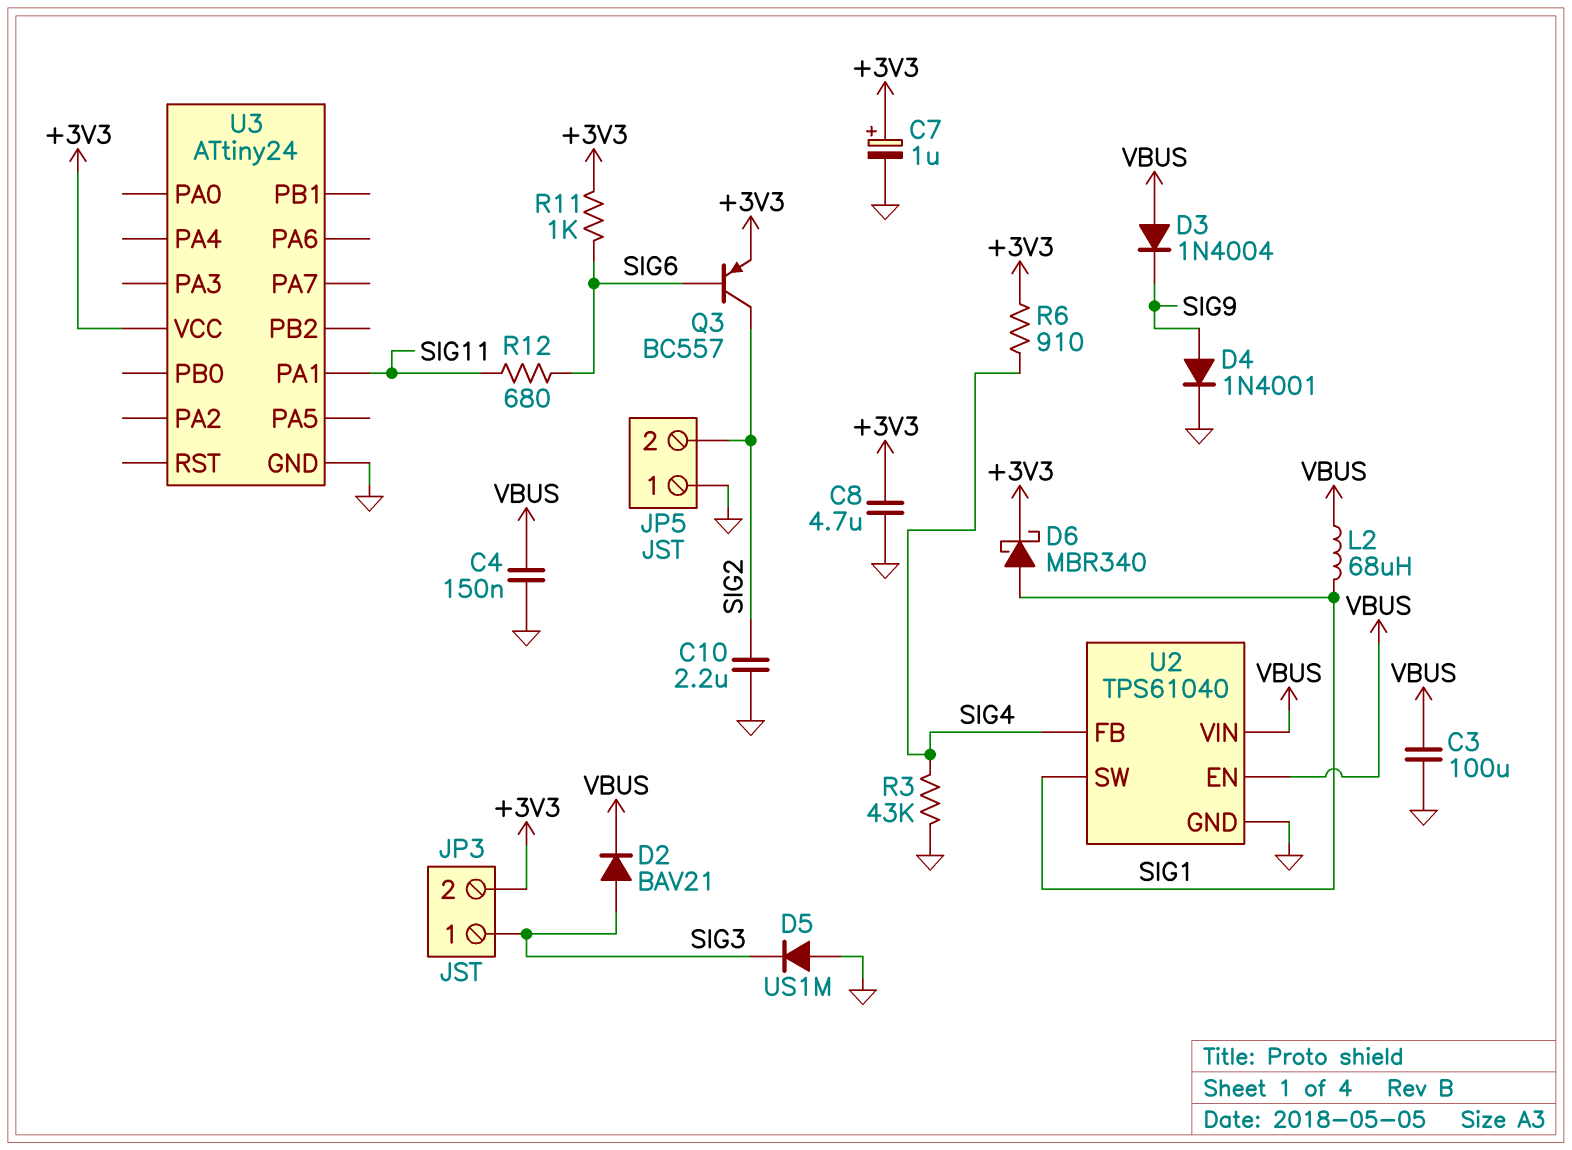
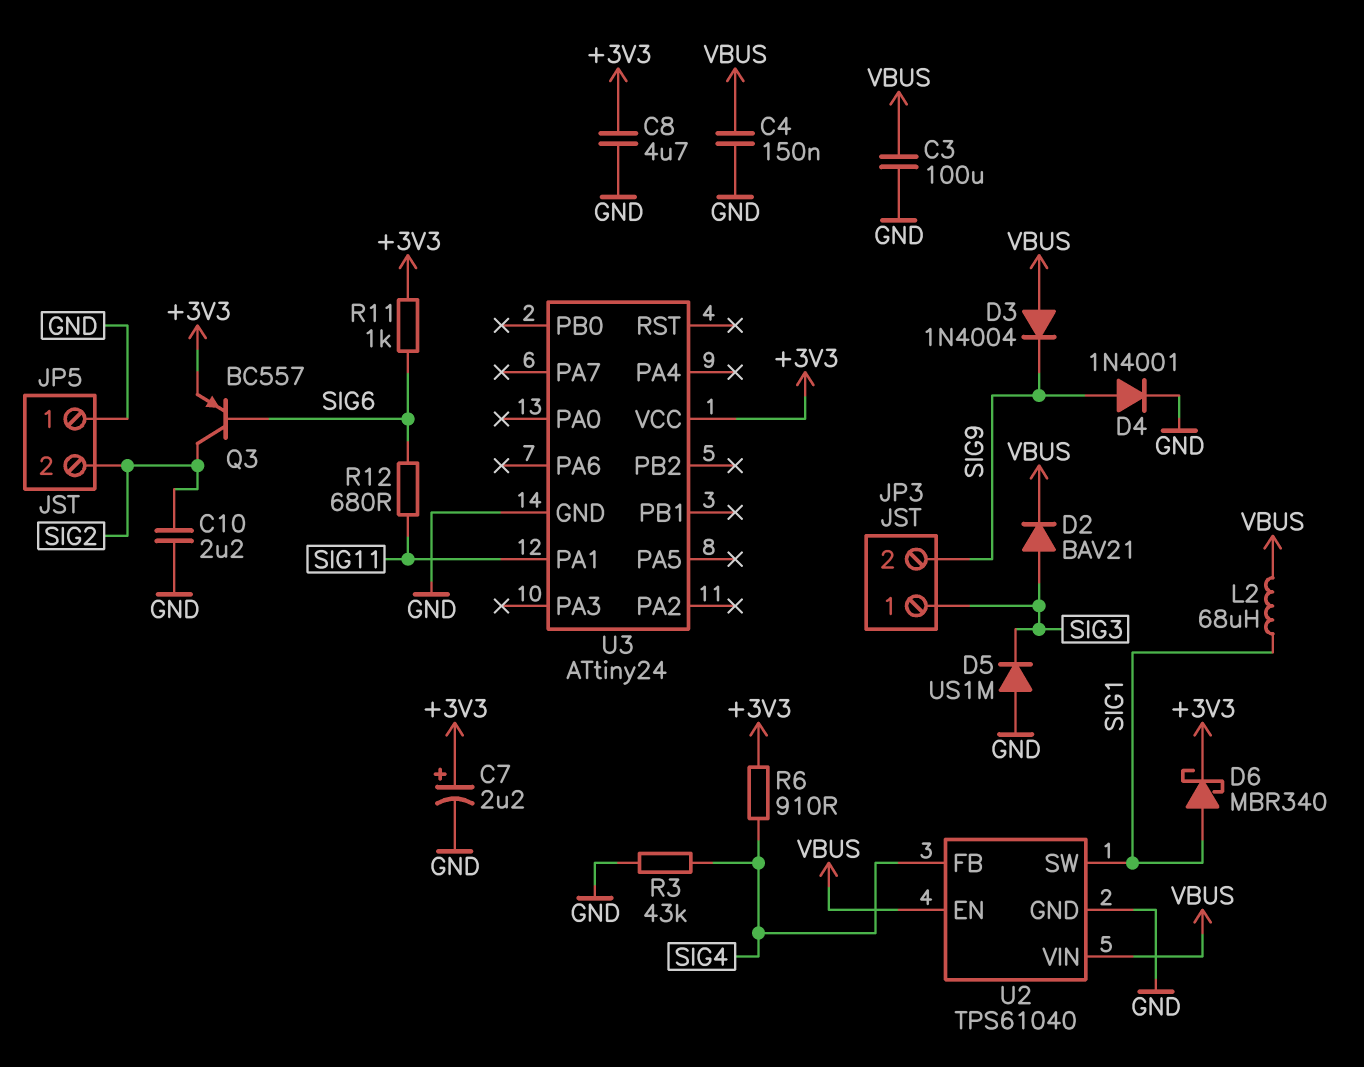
C7: 1uF (plus +3V3, minus GND) -> 2.2uF (plus +3V3, minus GND)
JP3 pin 2: +3V3 -> SIG9

